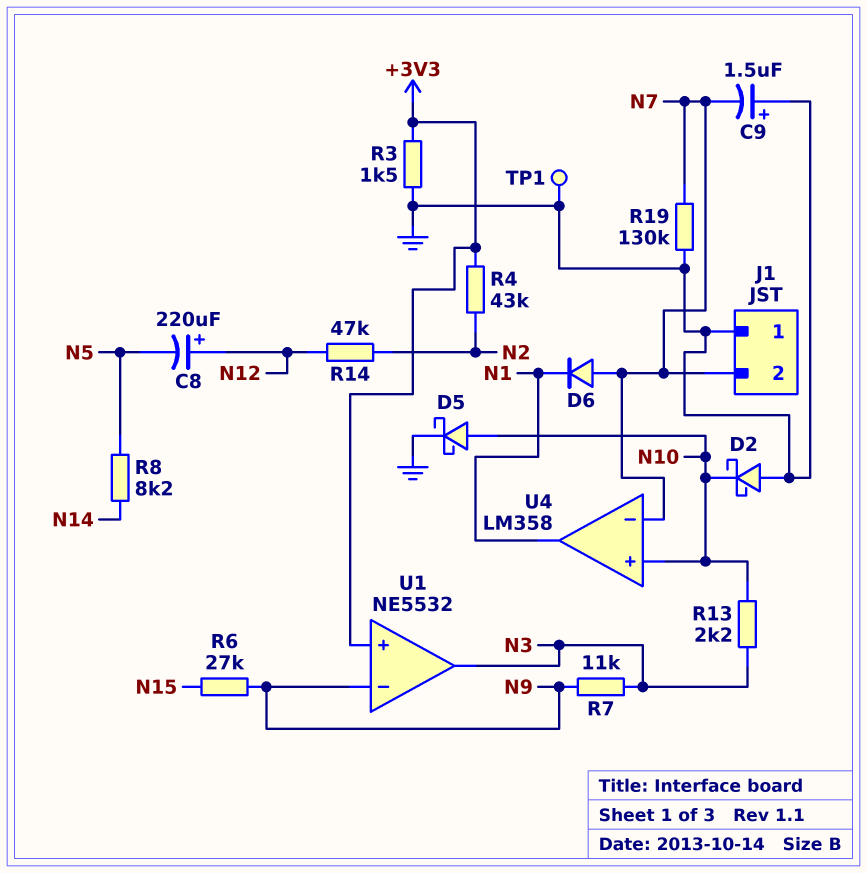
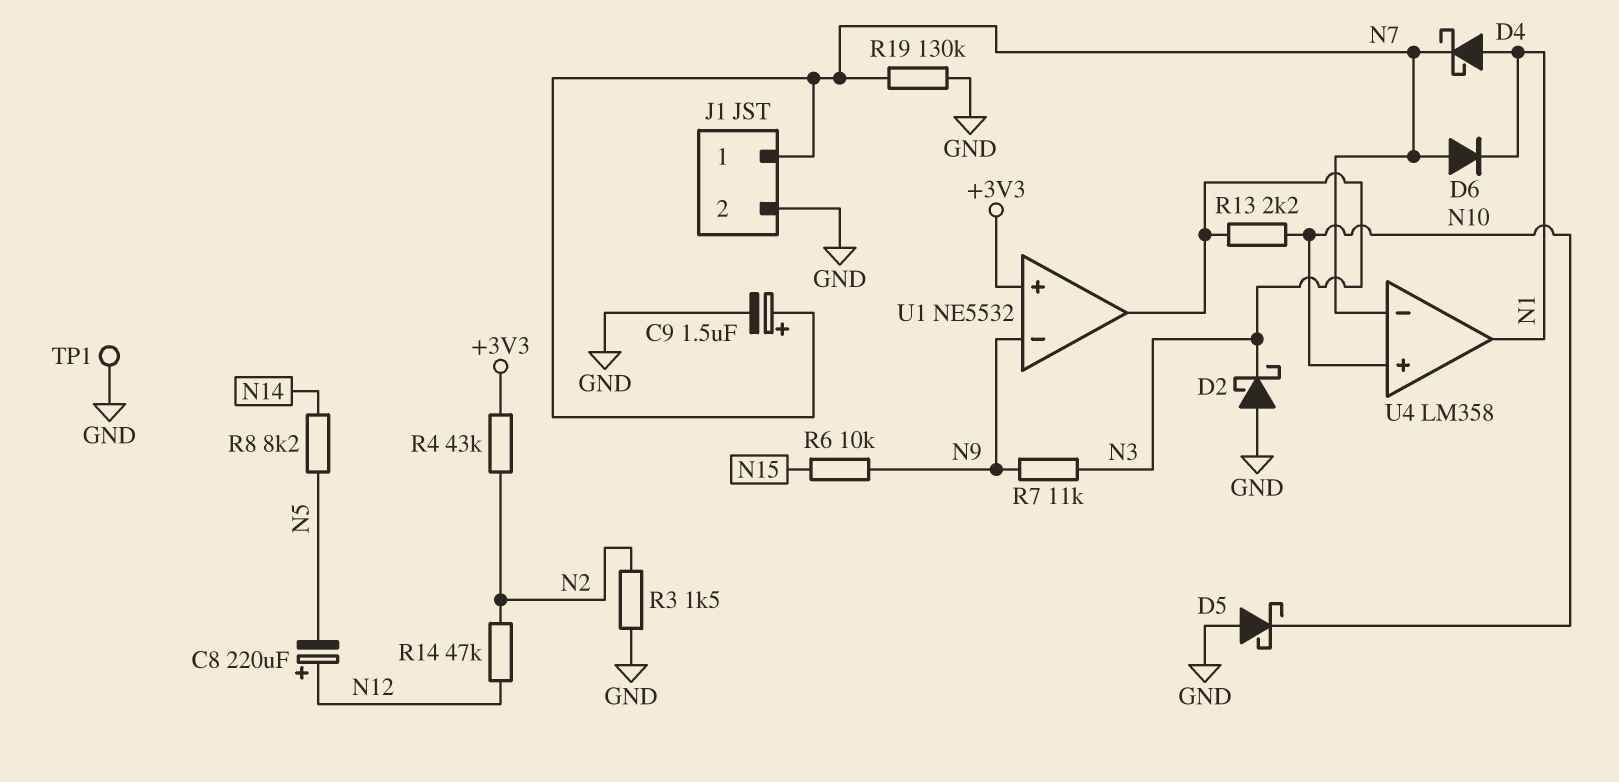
C9: 1.5uF (plus GND, minus N7) -> 1.5uF (plus N7, minus GND)
D2: schottky (A GND, K N10) -> schottky (A GND, K N3)
D4: none -> schottky (A N1, K N7)
D5: schottky (A N10, K GND) -> schottky (A GND, K N10)
J1 pin 1: GND -> N7
J1 pin 2: N7 -> GND
R3: 1.5k (+3V3, GND) -> 1.5k (GND, N2)
R6: 27k (N9, N15) -> 10k (N9, N15)

